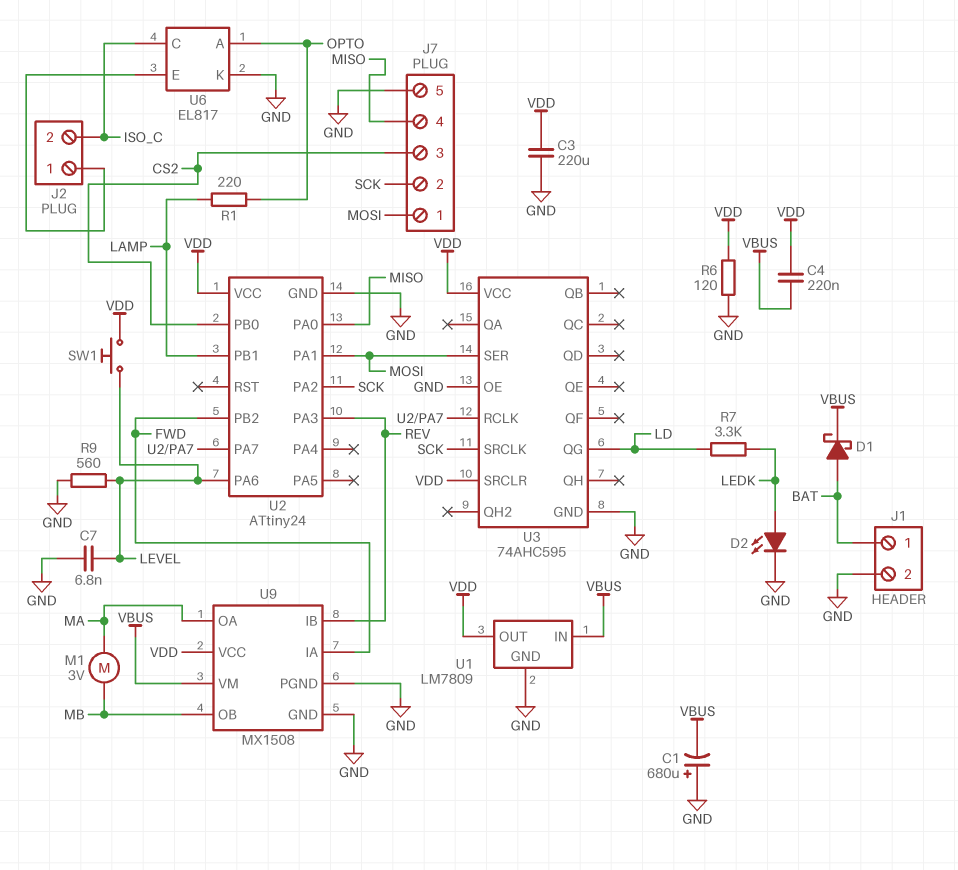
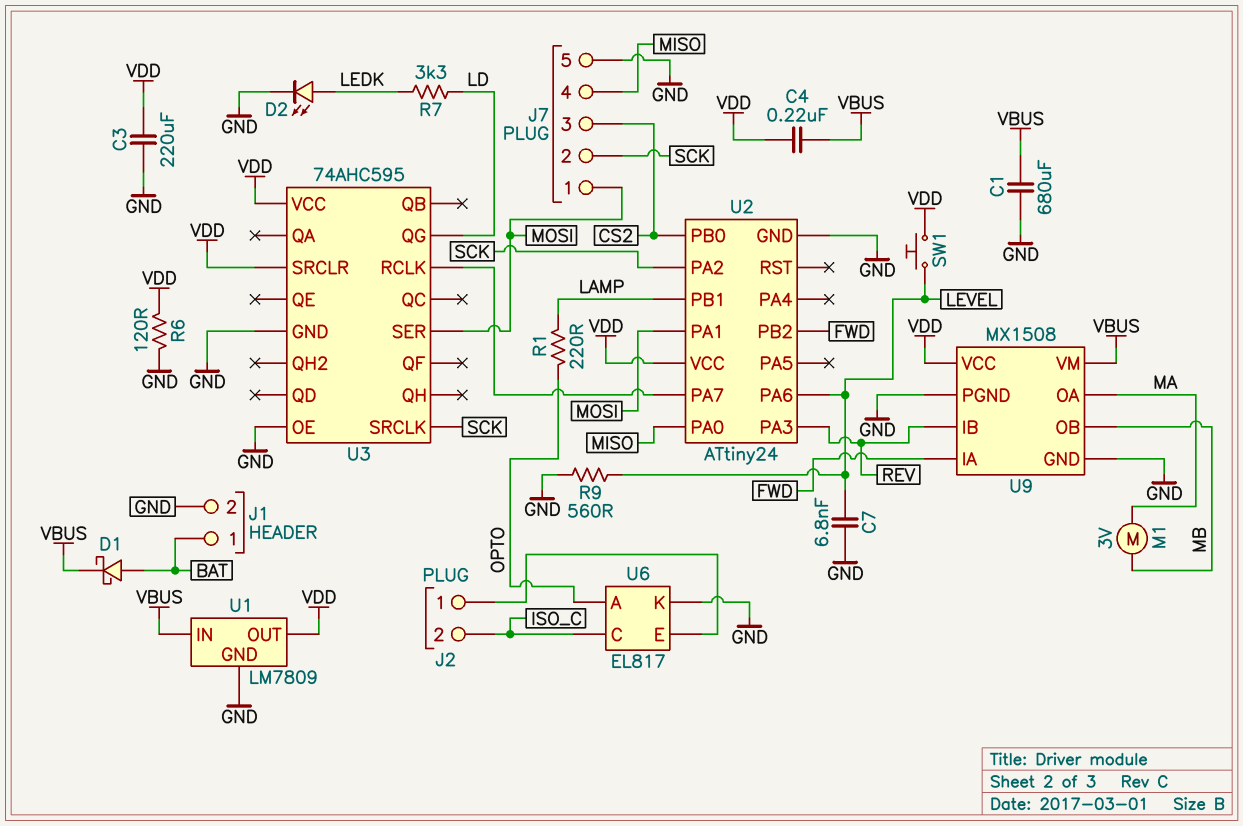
C1: 680uF (plus GND, minus VBUS) -> 680uF (GND, VBUS)

